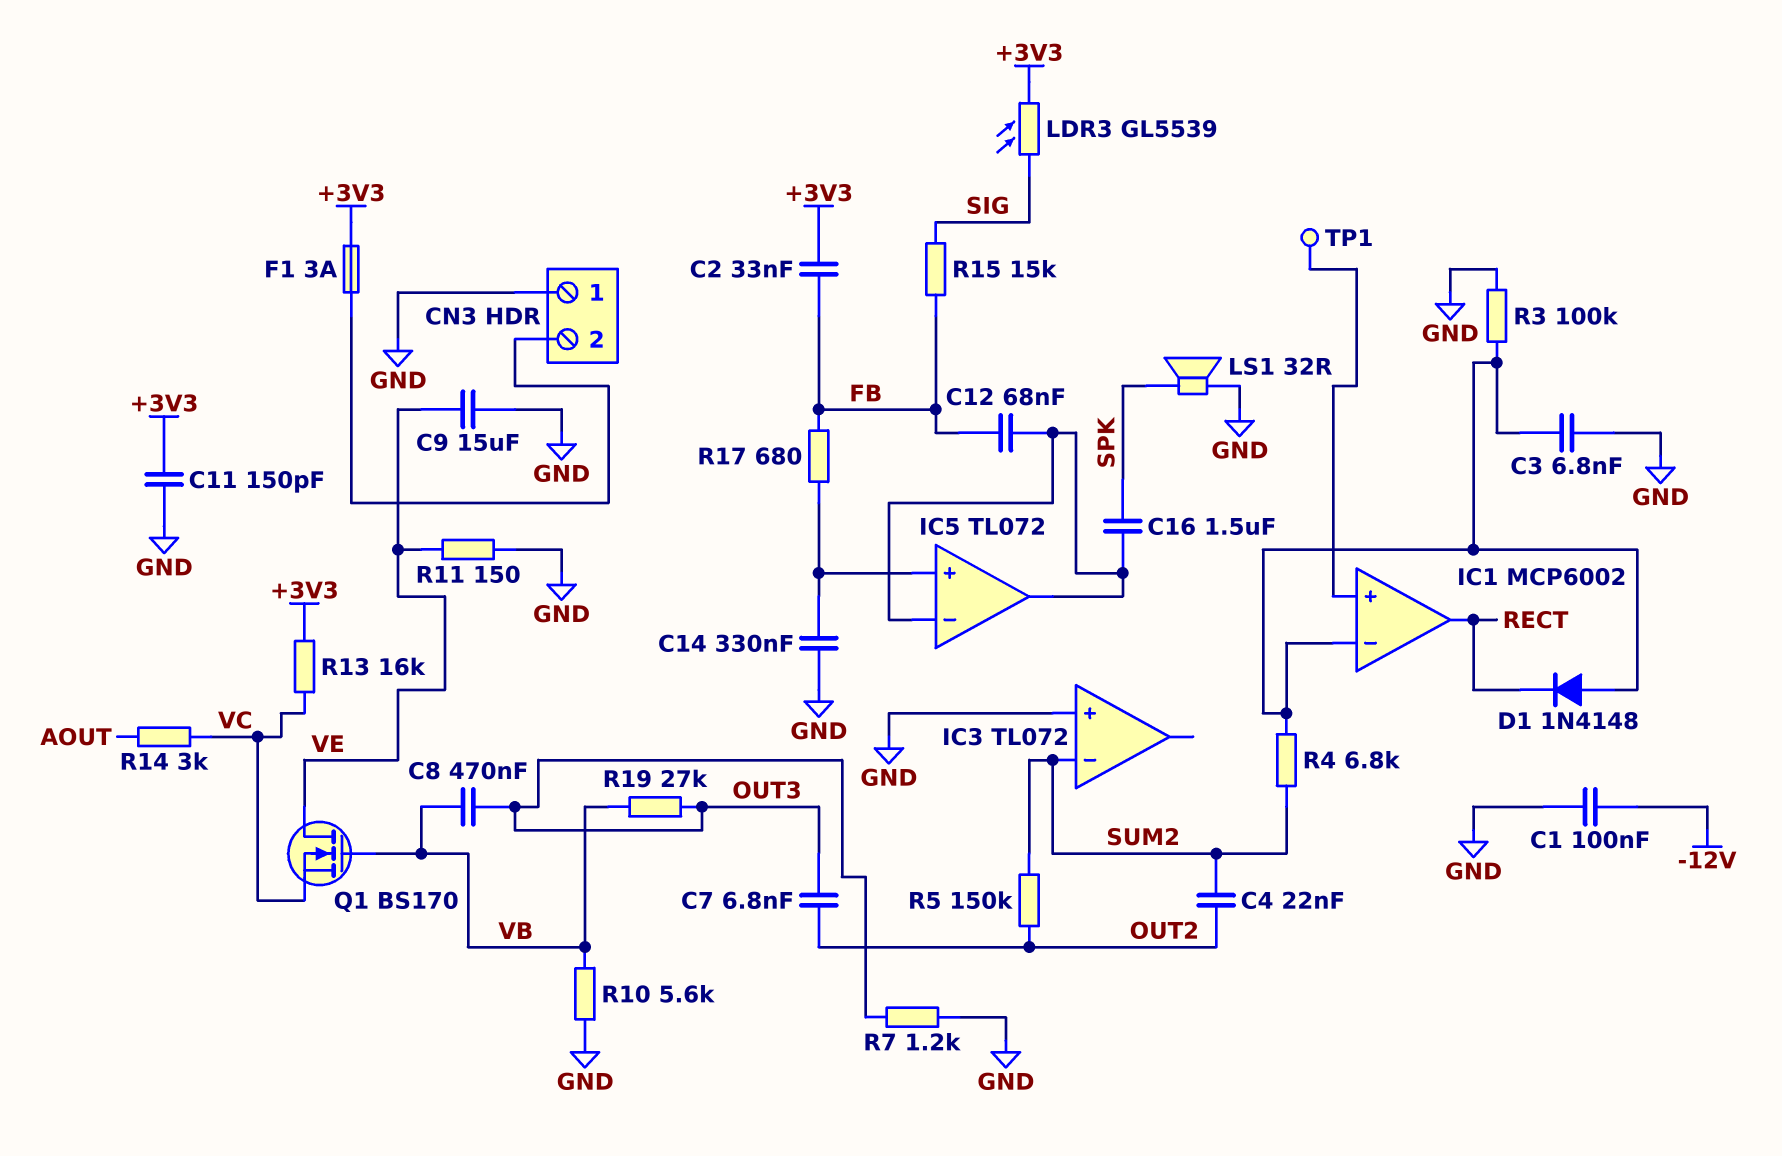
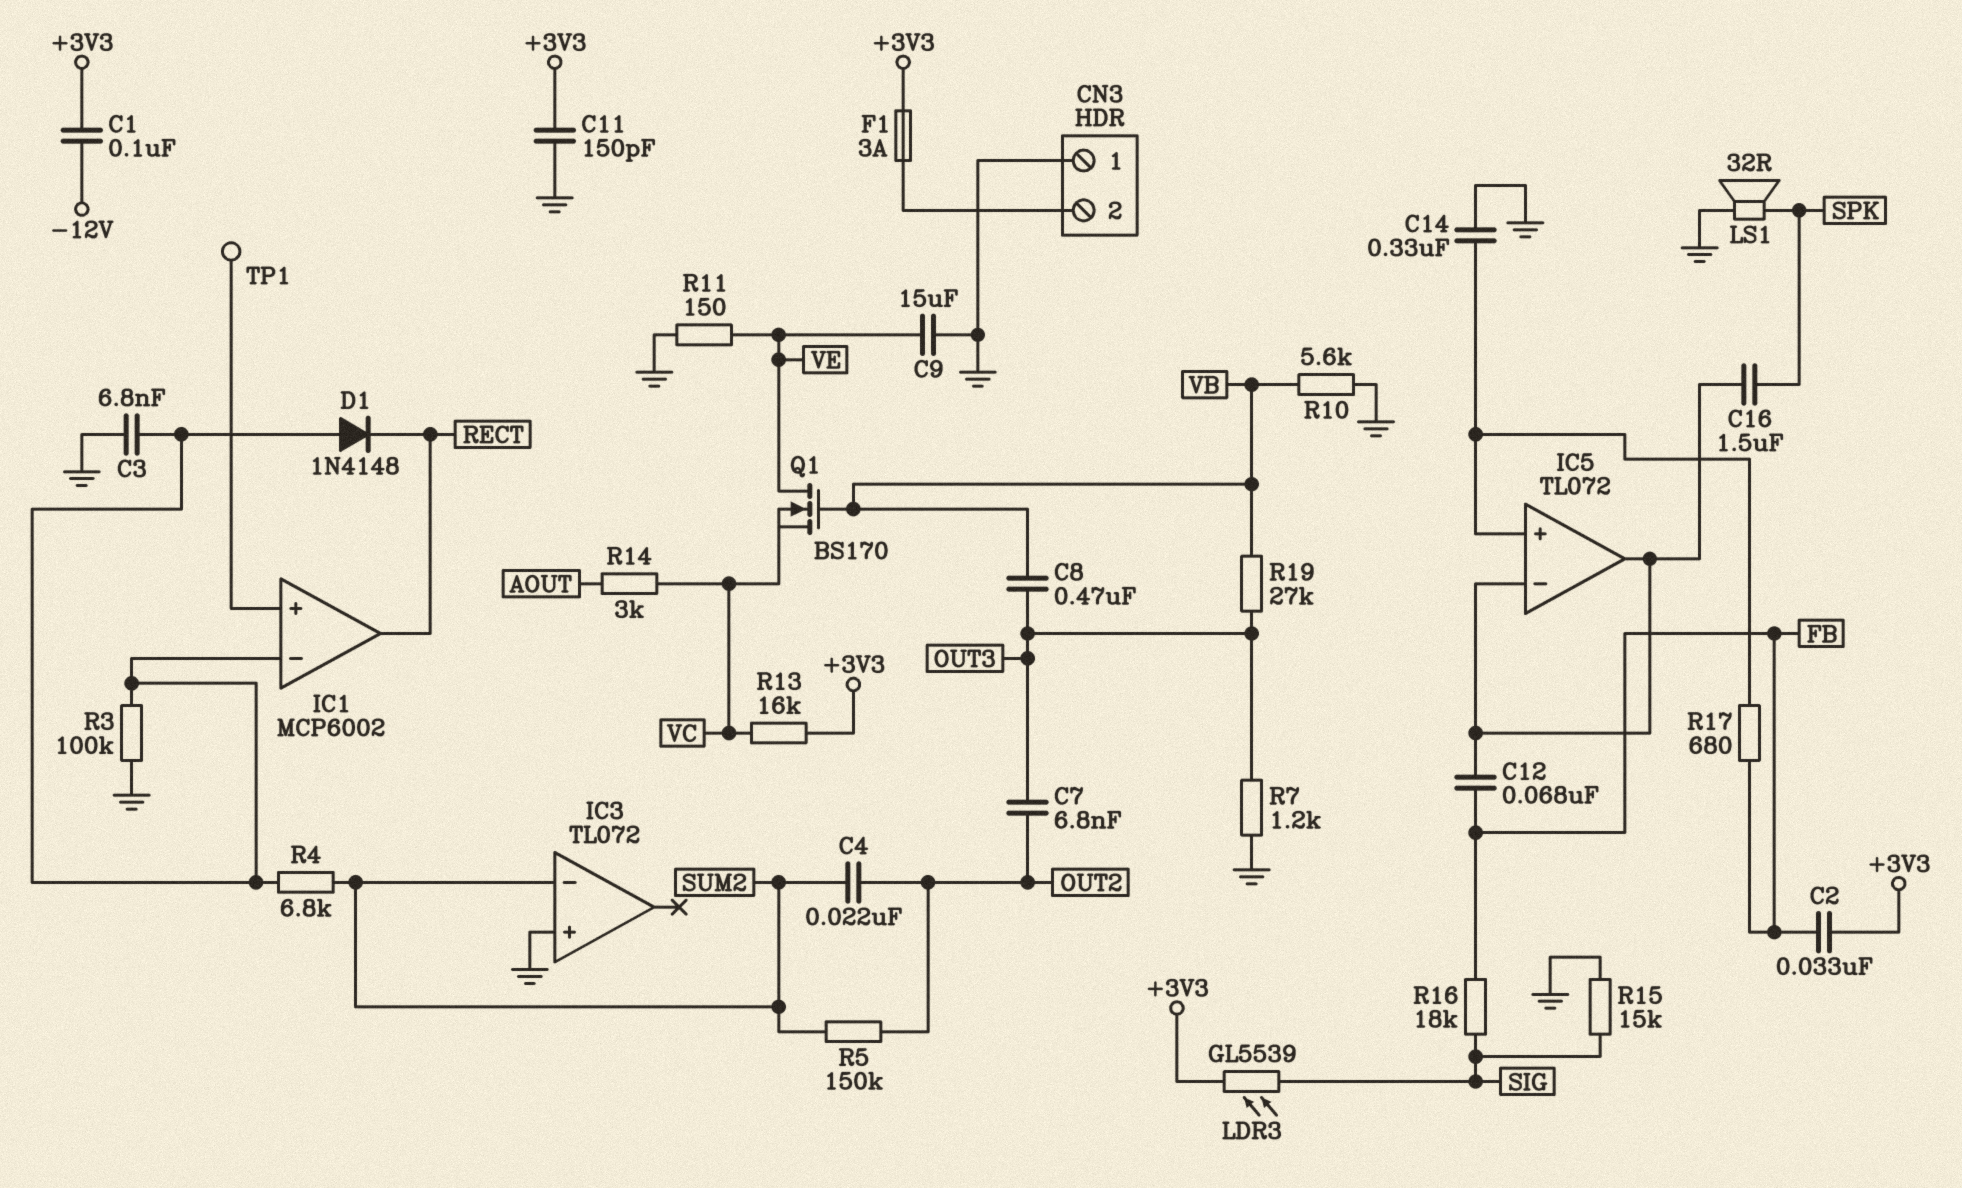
C1: 100nF (-12V, GND) -> 100nF (+3V3, -12V)
R15: 15k (FB, SIG) -> 15k (GND, SIG)
R16: none -> 18k (FB, SIG)

